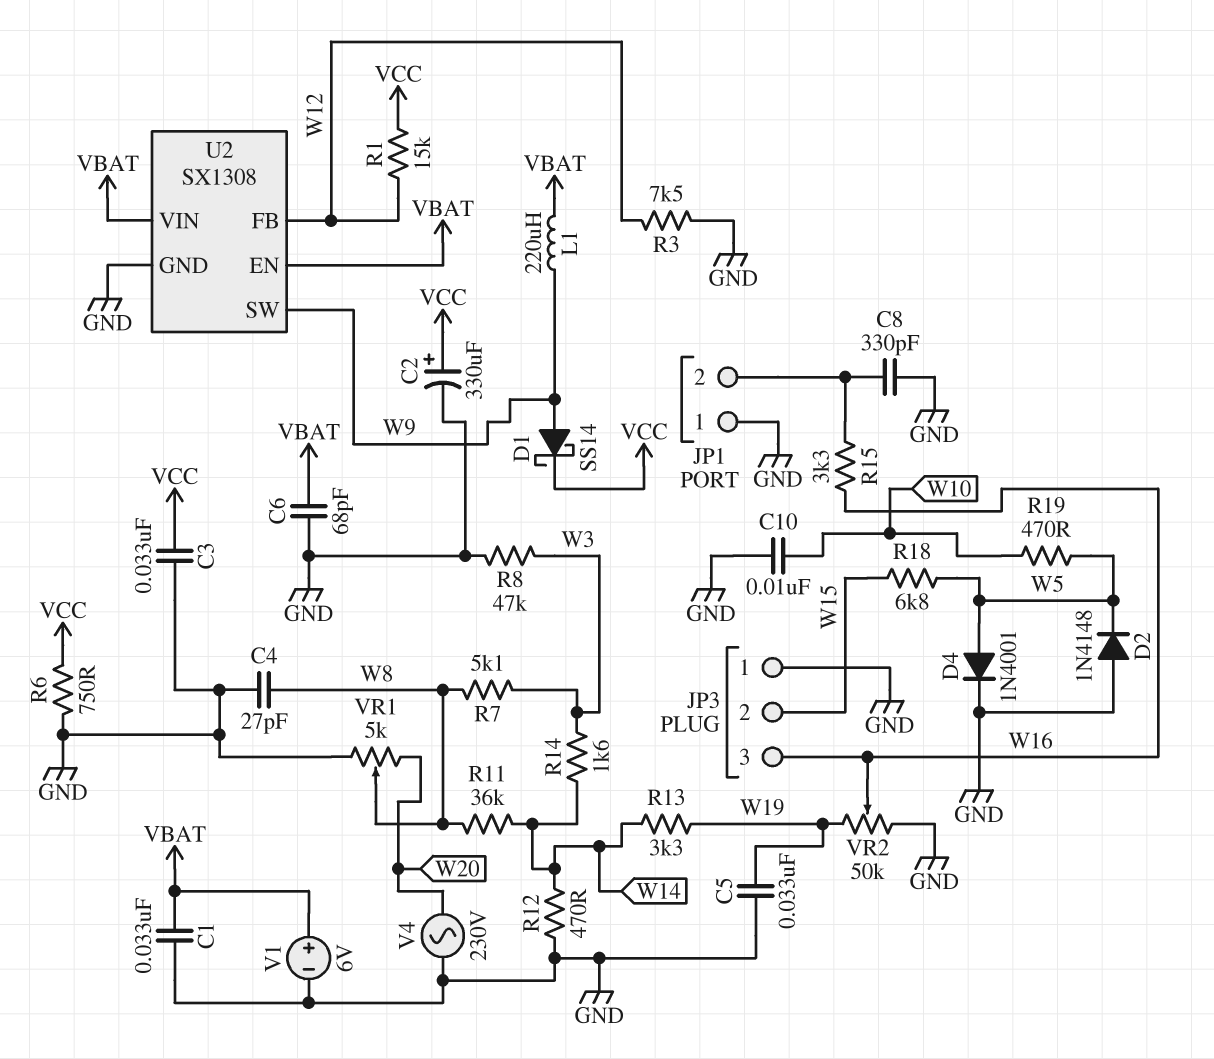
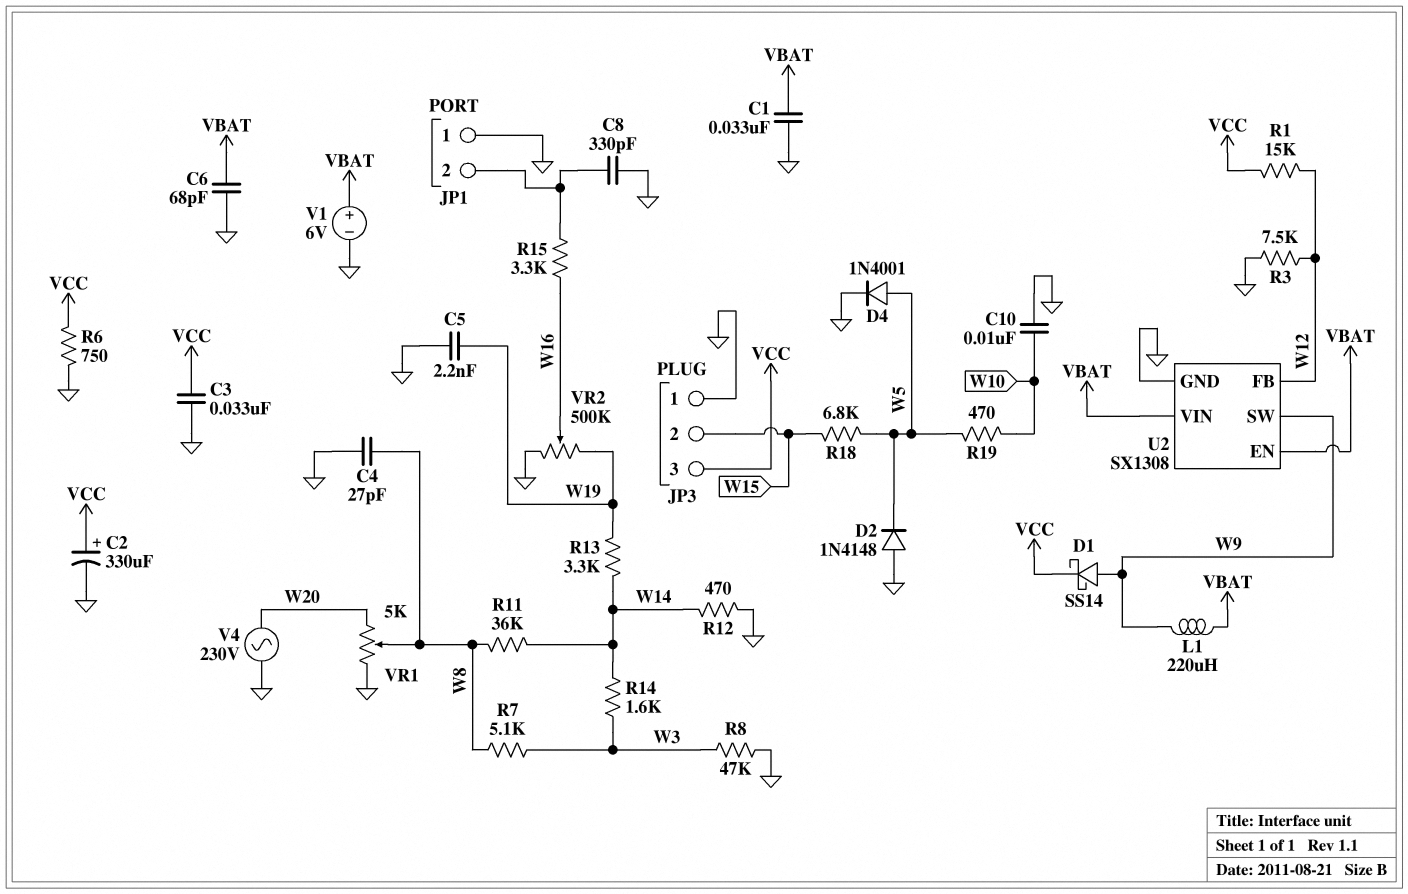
C5: 33nF (GND, W19) -> 2.2nF (GND, W19)
JP3 pin 3: W16 -> VCC
VR2: 50k (GND, W19, wiper W16) -> 500k (GND, W19, wiper W16)

